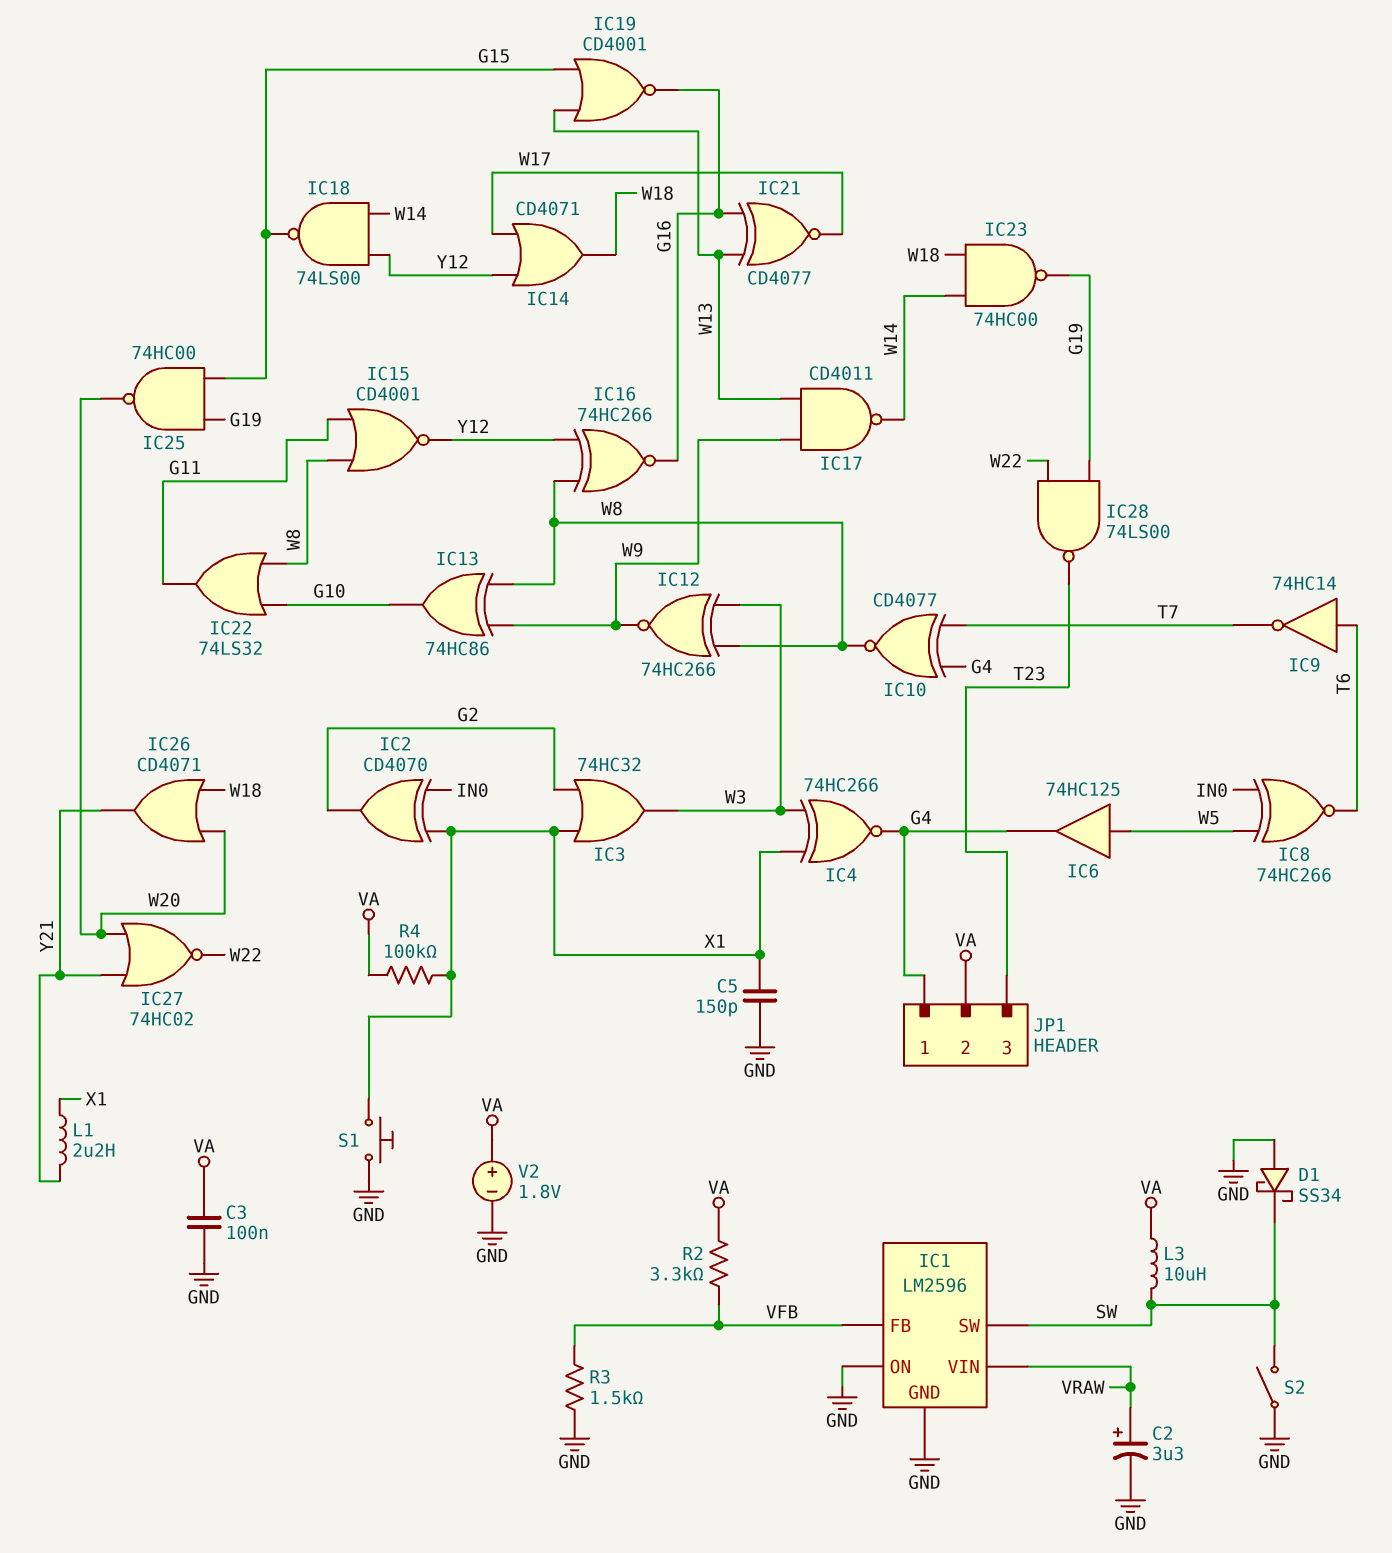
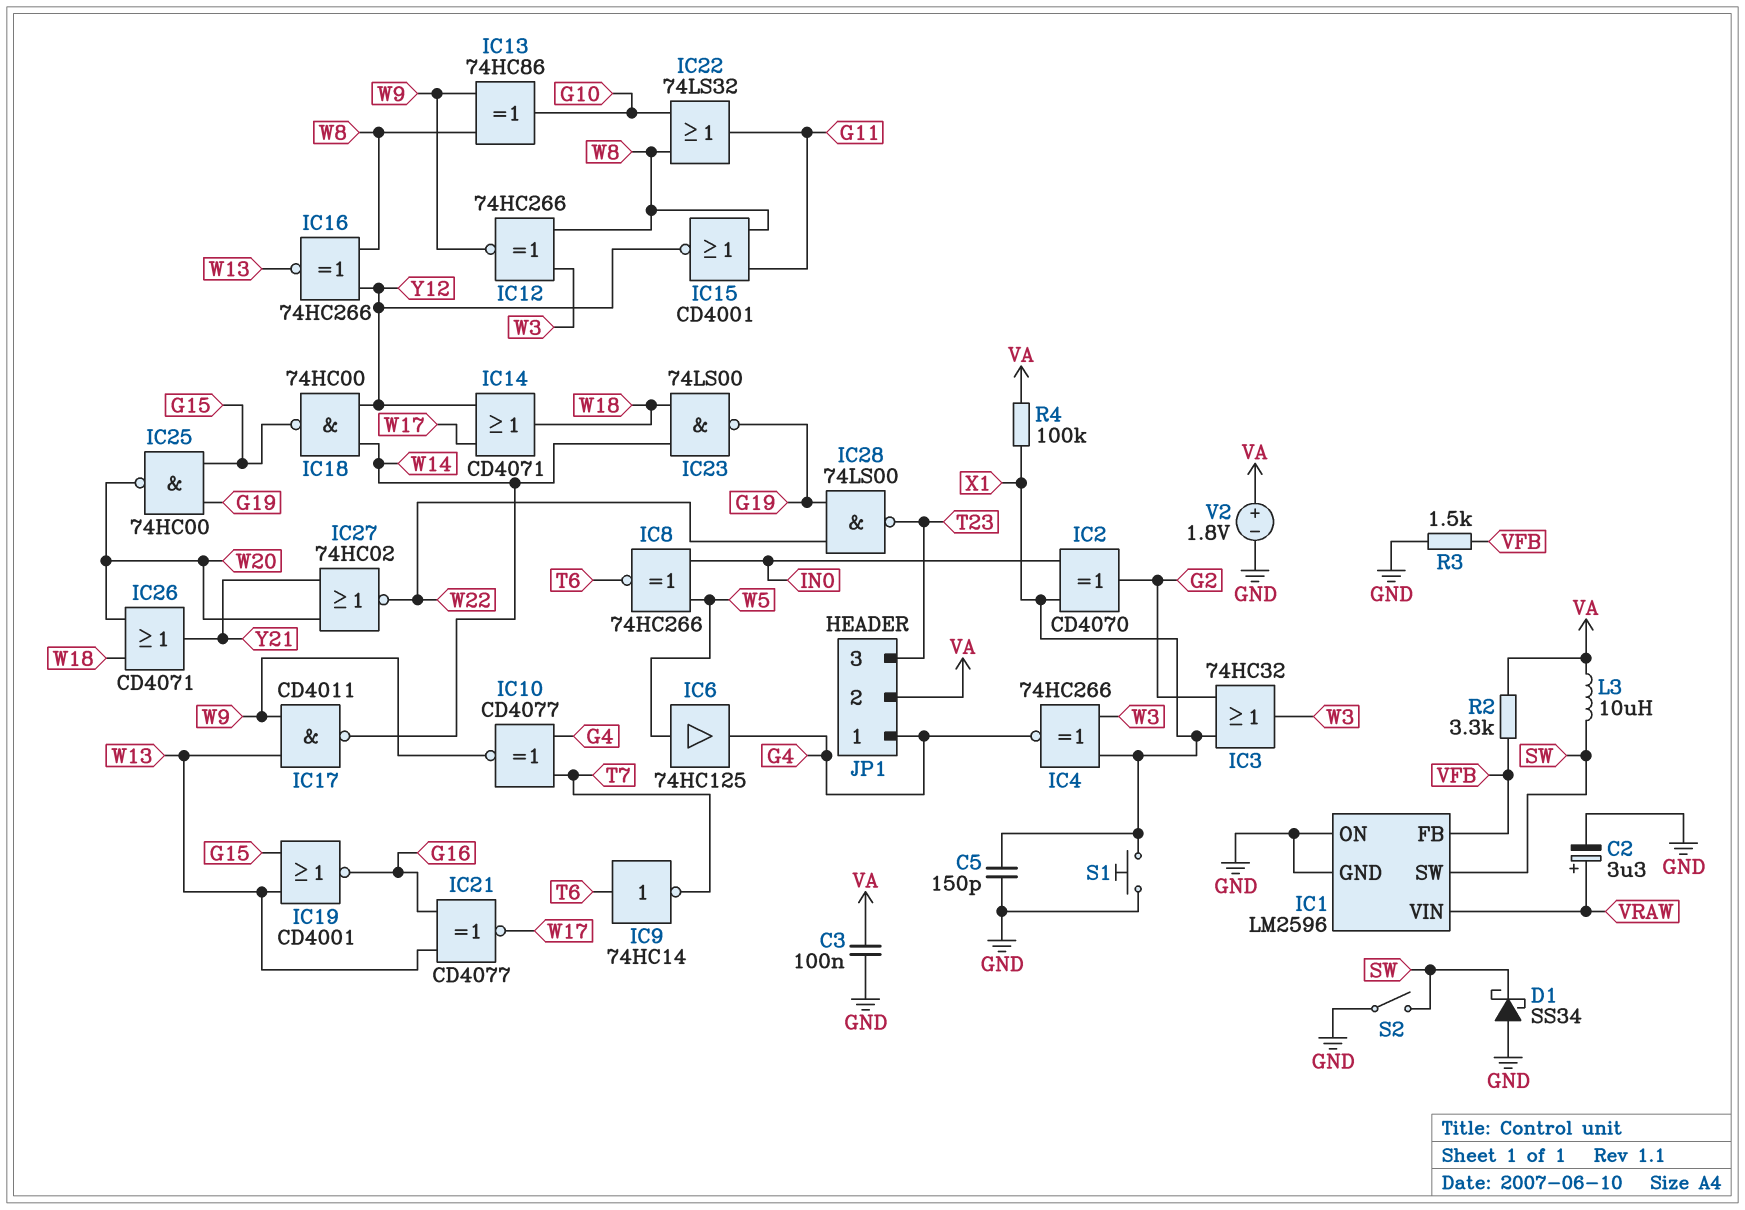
IC10: XNOR CD4077 (in G4, in T7, out W8) -> XNOR CD4077 (in G4, in T7, out W9)
IC16: XNOR 74HC266 (in W8, in Y12, out G16) -> XNOR 74HC266 (in W8, in Y12, out W13)
IC18: NAND 74LS00 (in W14, in Y12, out G15) -> NAND 74HC00 (in W14, in Y12, out G15)
IC23: NAND 74HC00 (in W14, in W18, out G19) -> NAND 74LS00 (in W14, in W18, out G19)
L1: 2.2uH (X1, Y21) -> none

